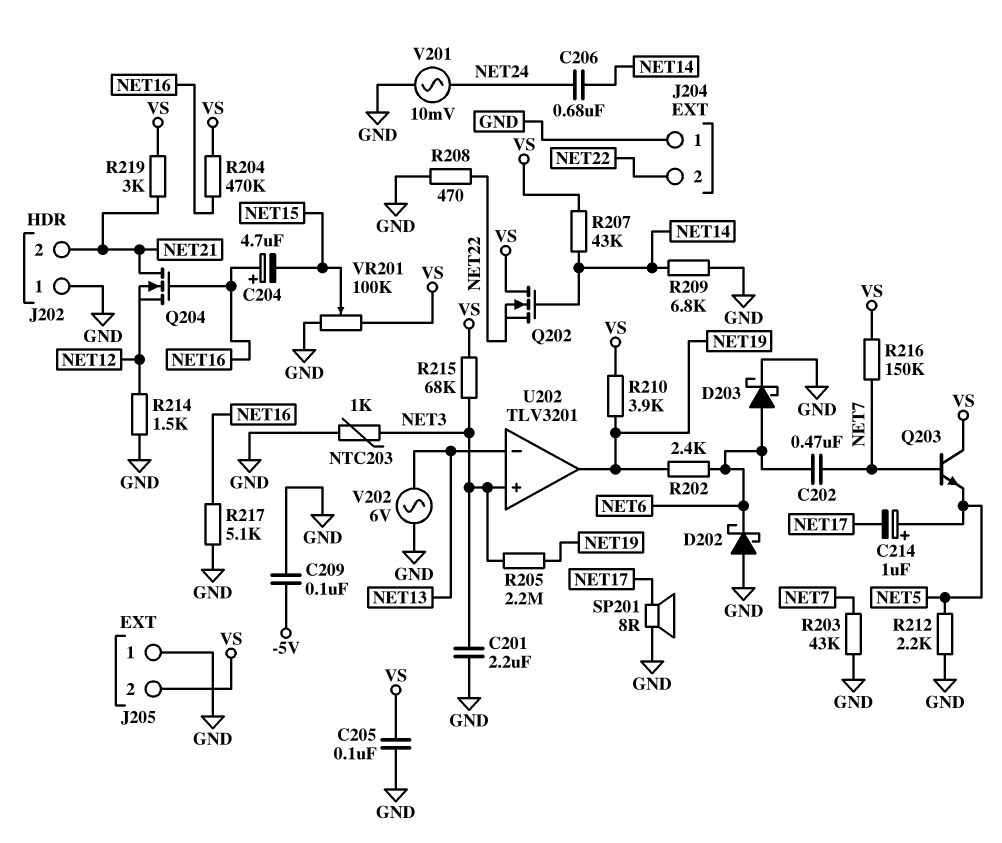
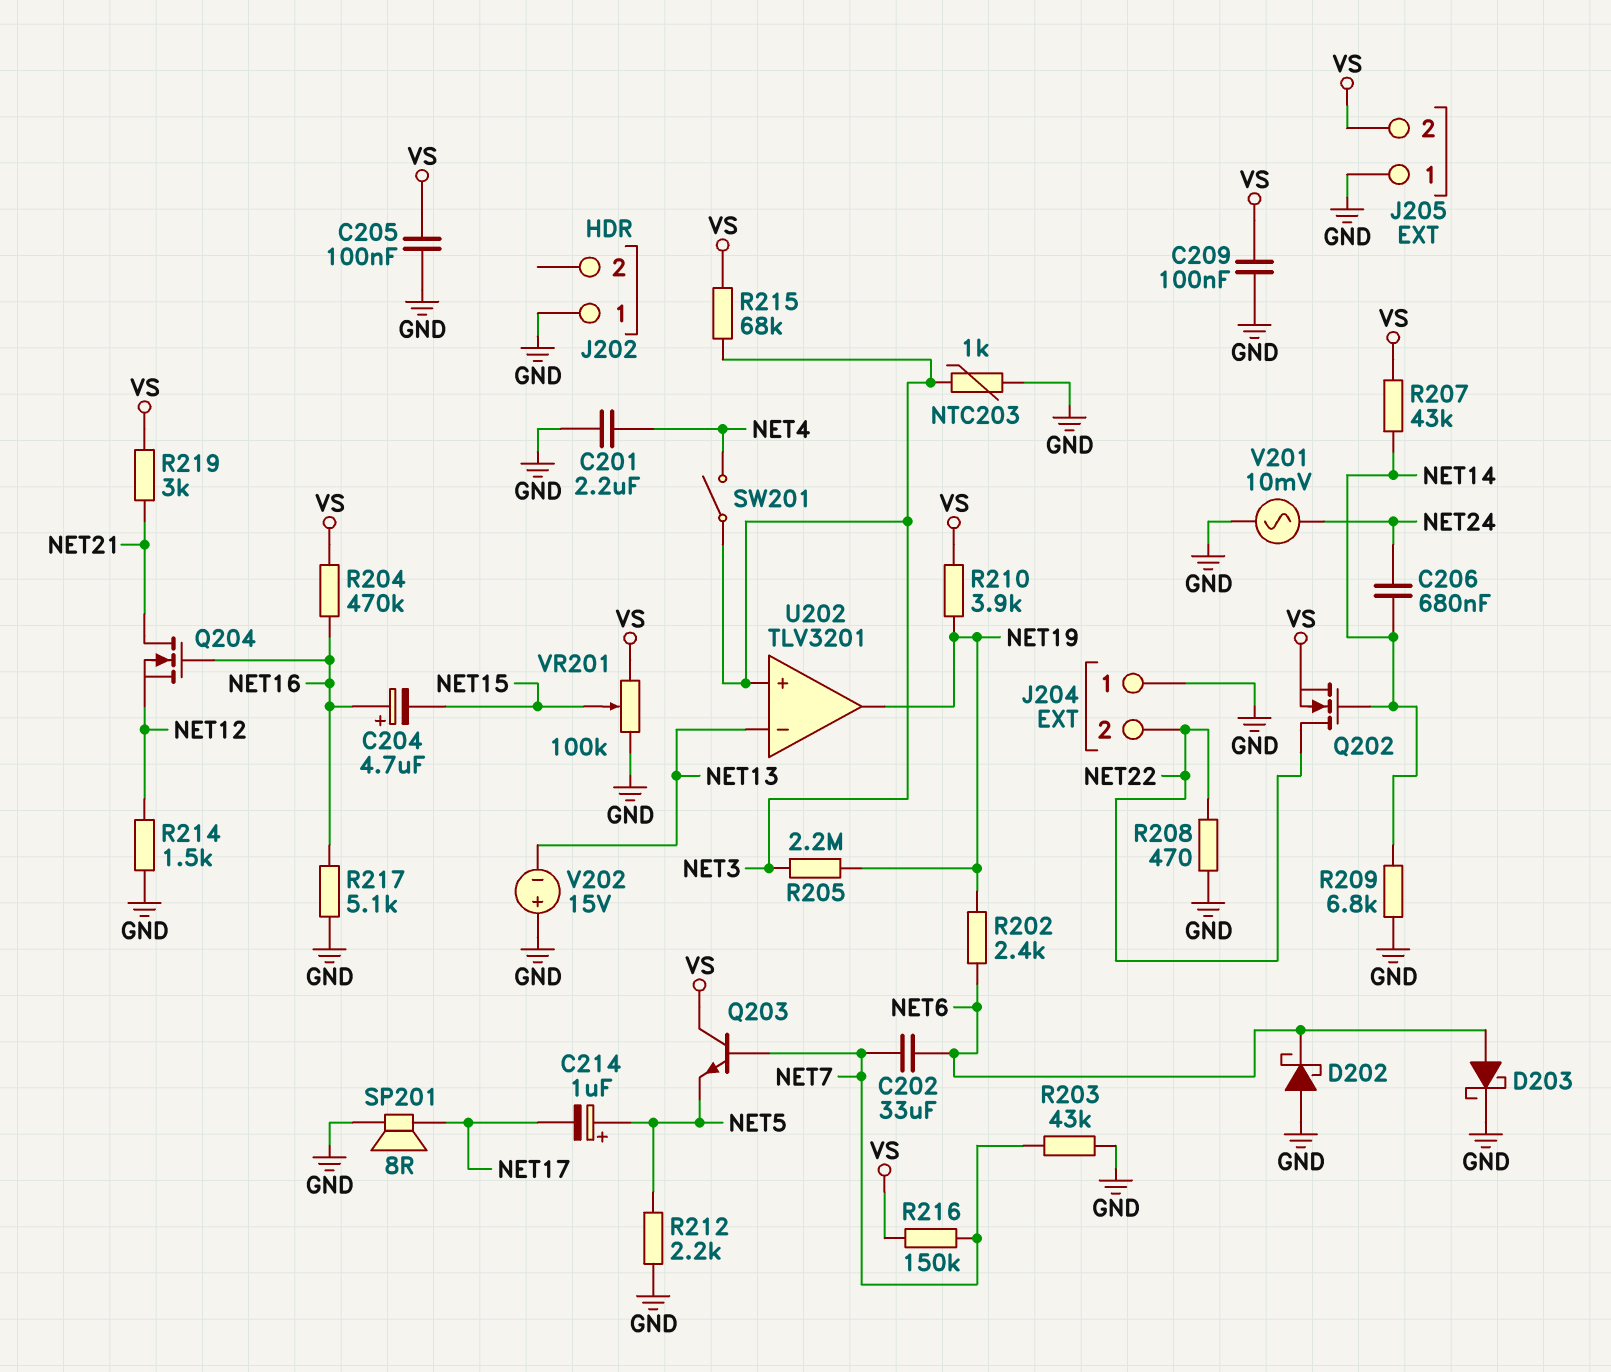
C201: 2.2uF (GND, NET3) -> 2.2uF (GND, NET4)
C202: 470nF (NET6, NET7) -> 33uF (NET6, NET7)
C209: 100nF (-5V, GND) -> 100nF (GND, VS)
J202 pin 2: NET21 -> none
Q202: NMOS (G NET14, D VS, S NET22) -> NMOS (G NET14, D NET22, S VS)
SW201: none -> switch (NET3, NET4)
V202: AC 6V (GND, NET13) -> 15V (plus GND, minus NET13)

